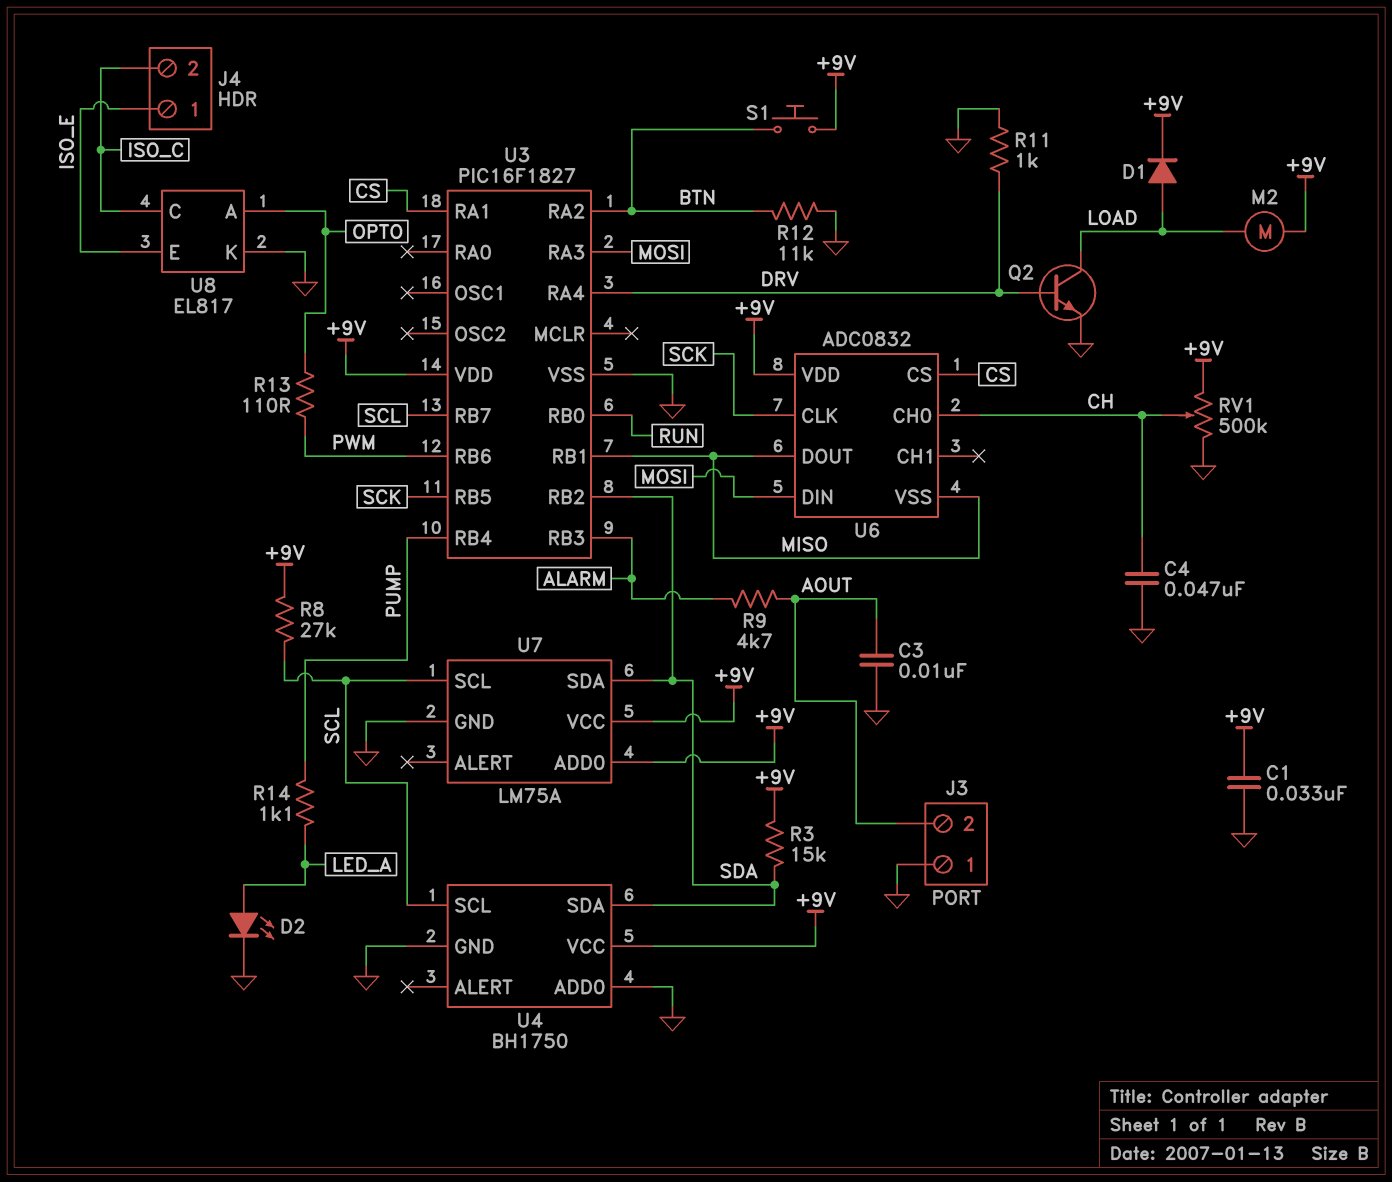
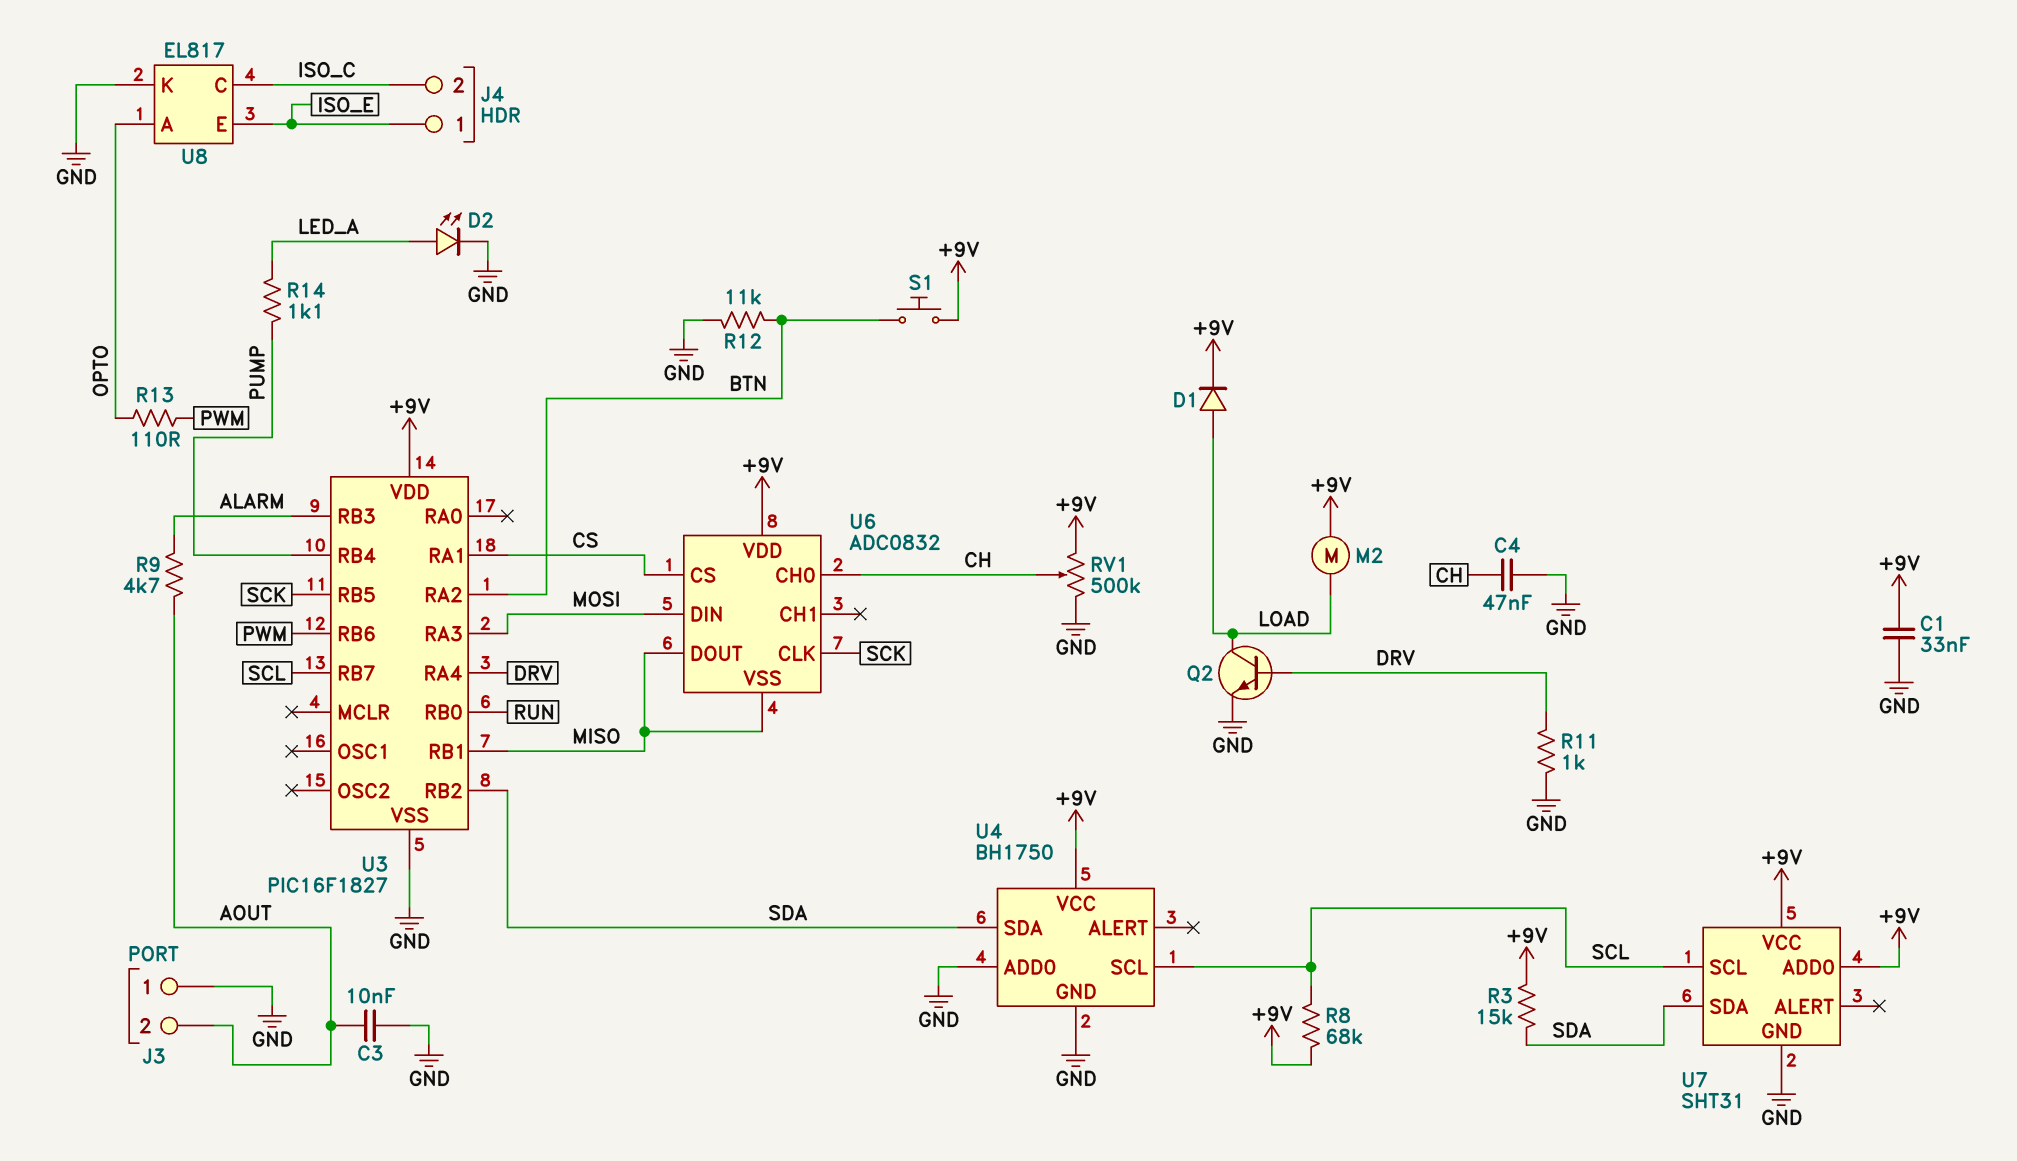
R8: 27k (+9V, SCL) -> 68k (+9V, SCL)
U7: LM75A -> SHT31

